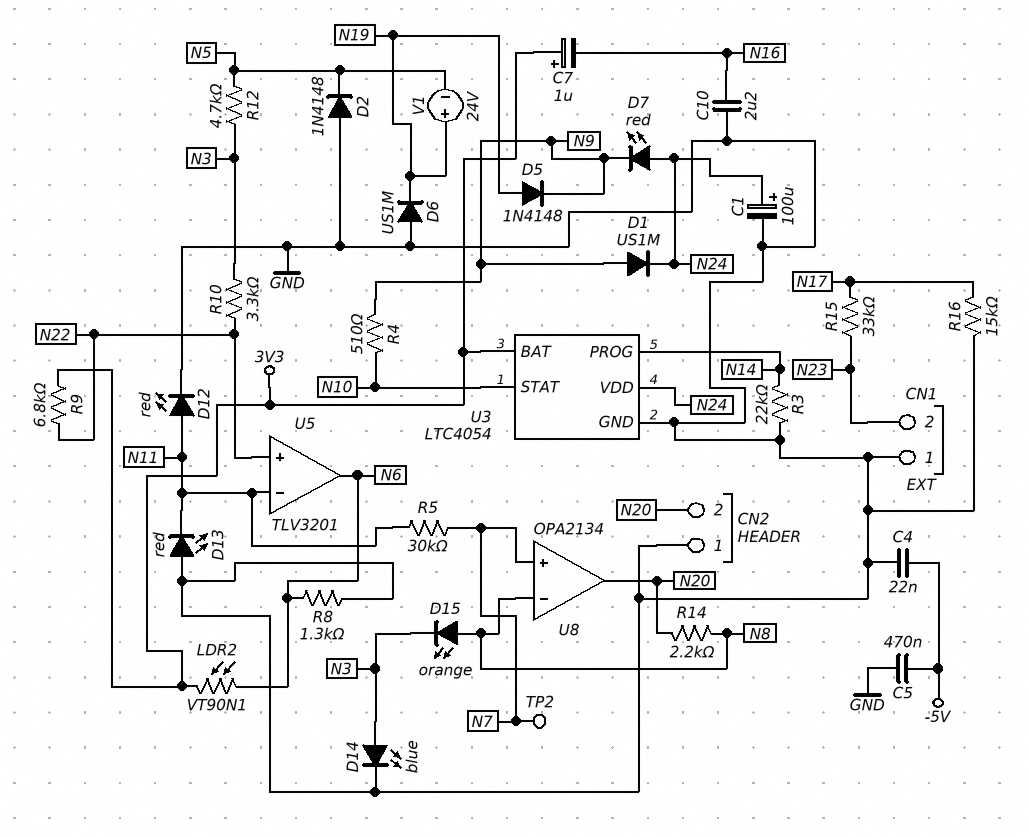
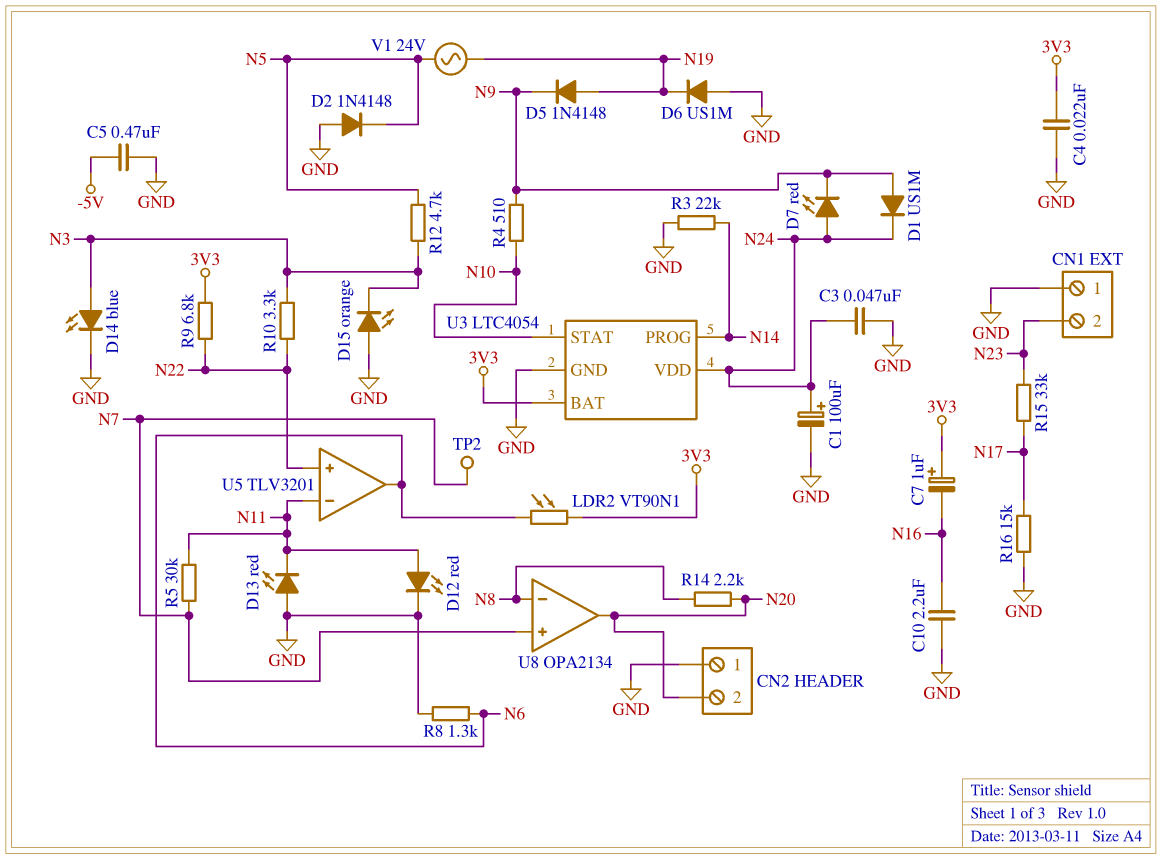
C3: none -> 47nF (GND, N24)
C4: 22nF (-5V, GND) -> 22nF (3V3, GND)
D15: LED orange (A N8, K N3) -> LED orange (A GND, K N3)
V1: 24V (plus N19, minus N5) -> AC 24V (N5, N19)

